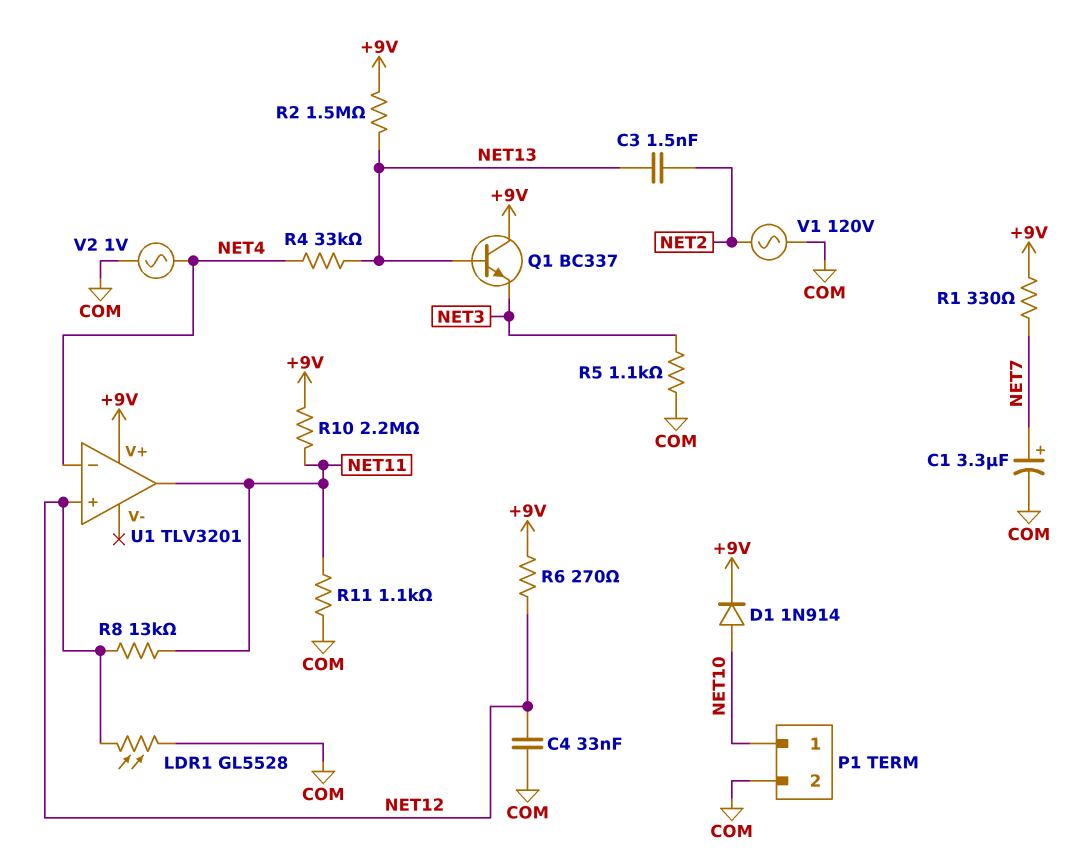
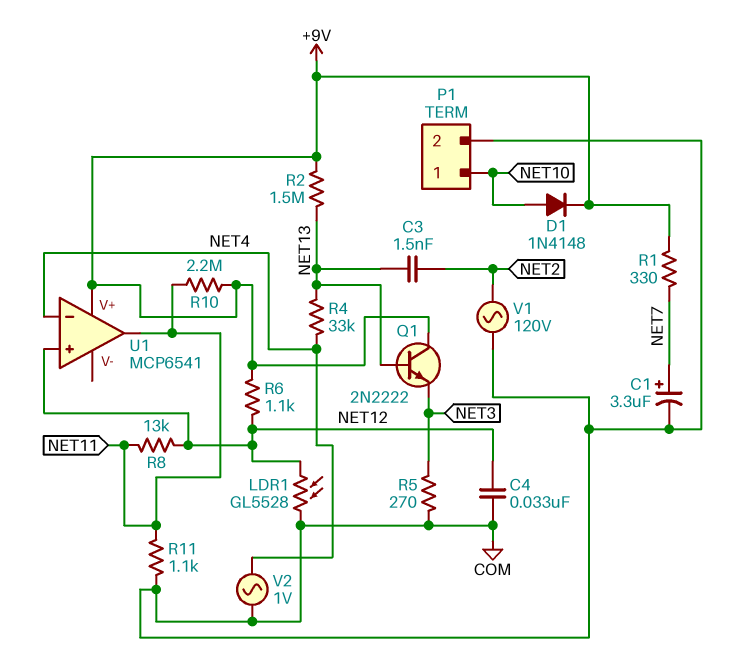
D1: diode 1N914 (A NET10, K +9V) -> diode 1N4148 (A NET10, K +9V)
Q1: NPN BC337 (B NET13, C +9V, E NET3) -> NPN 2N2222 (B NET13, C +9V, E NET3)
R5: 1.1k (COM, NET3) -> 270 (COM, NET3)
R6: 270 (+9V, NET12) -> 1.1k (+9V, NET12)
U1: TLV3201 -> MCP6541

